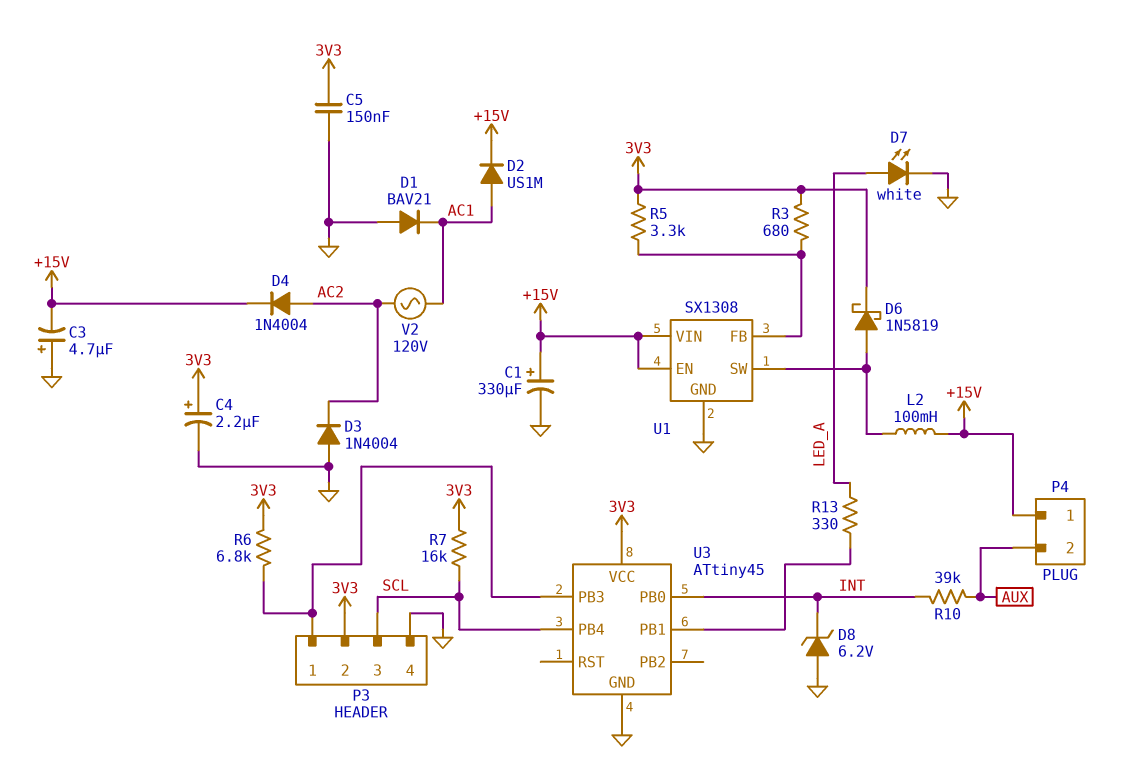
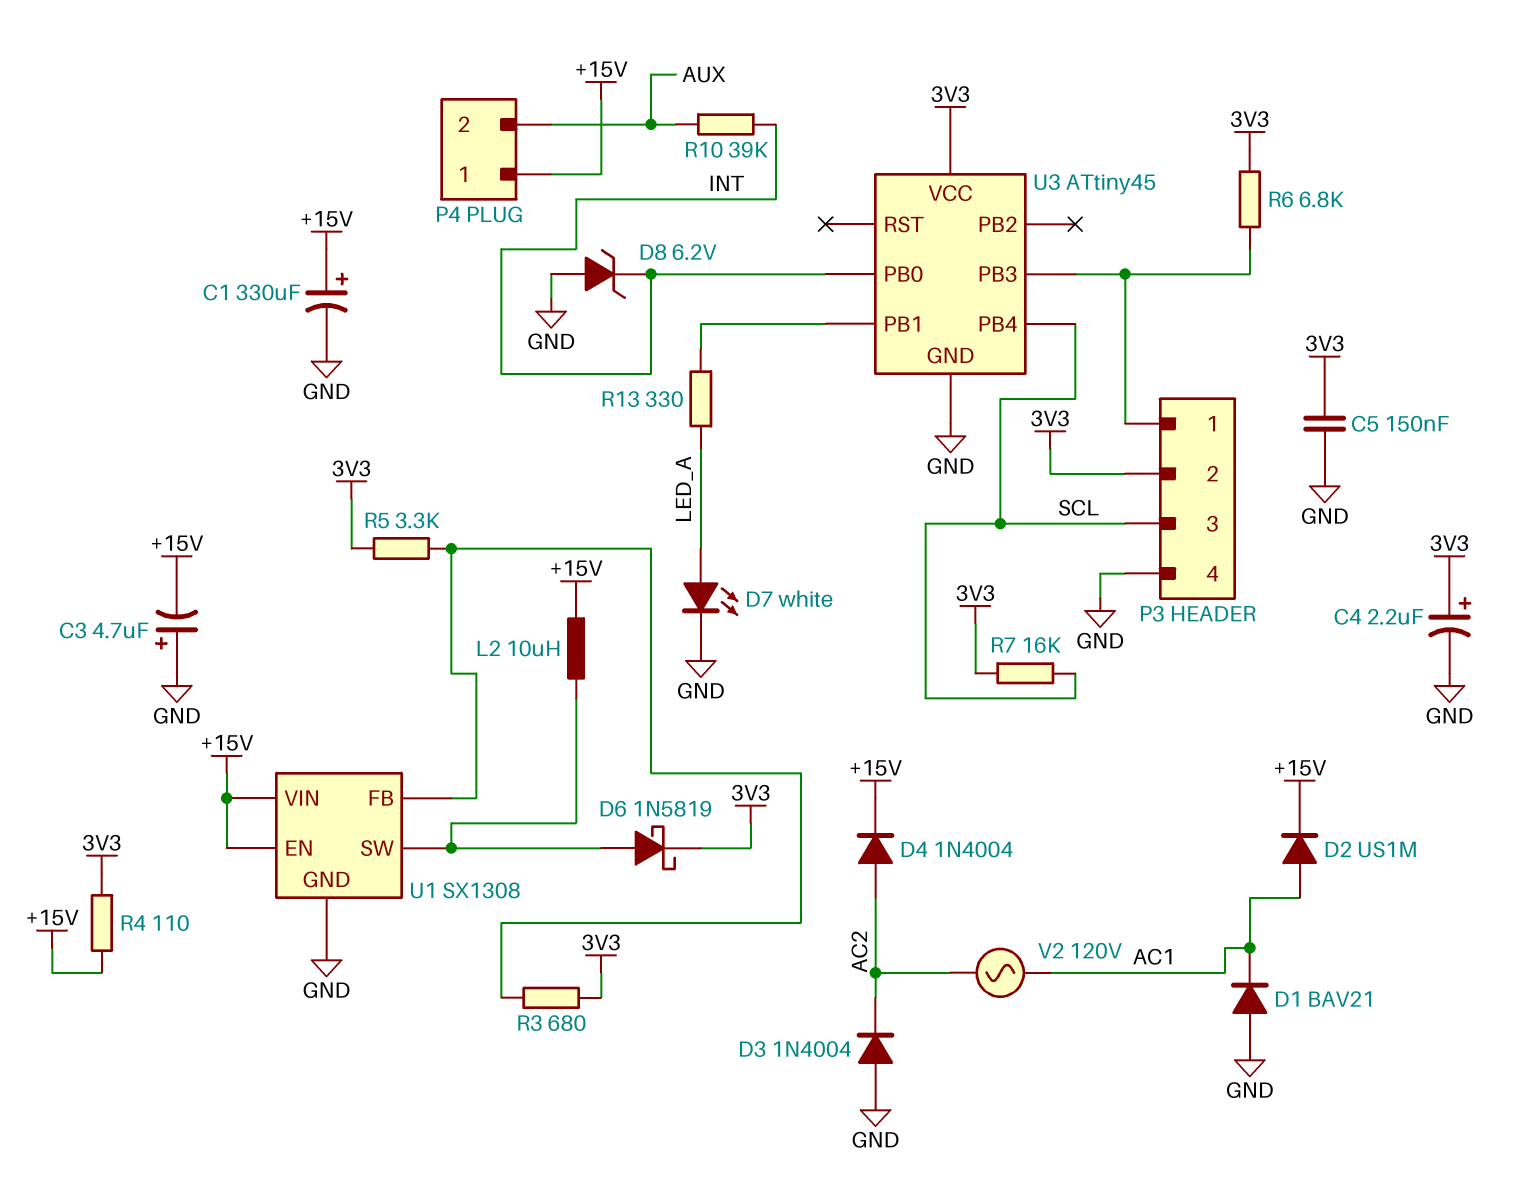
L2: 100mH (+15V, U1/SW) -> 10uH (+15V, U1/SW)
R4: none -> 110 (+15V, 3V3)

